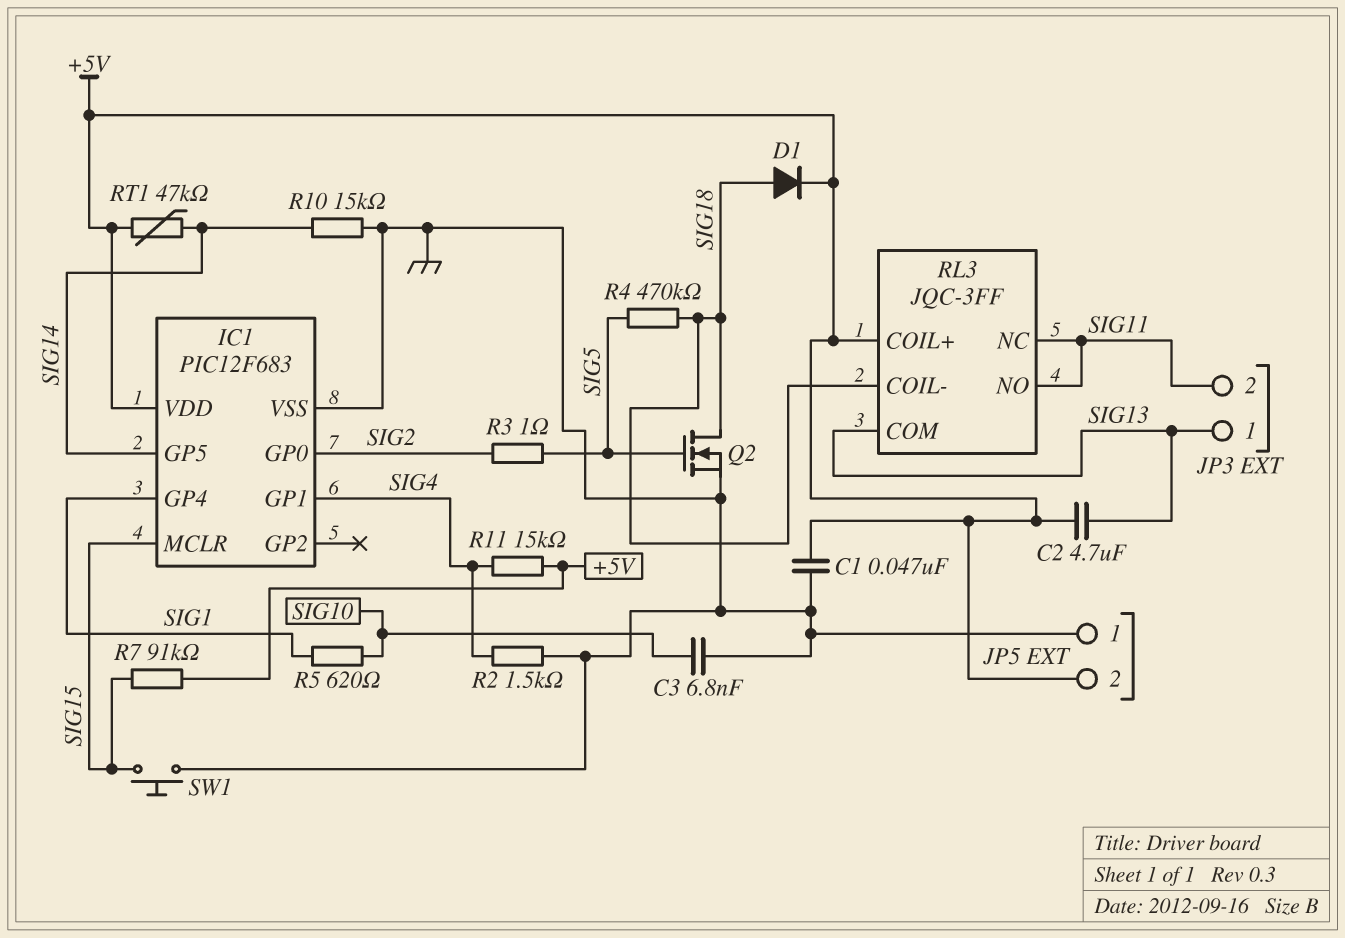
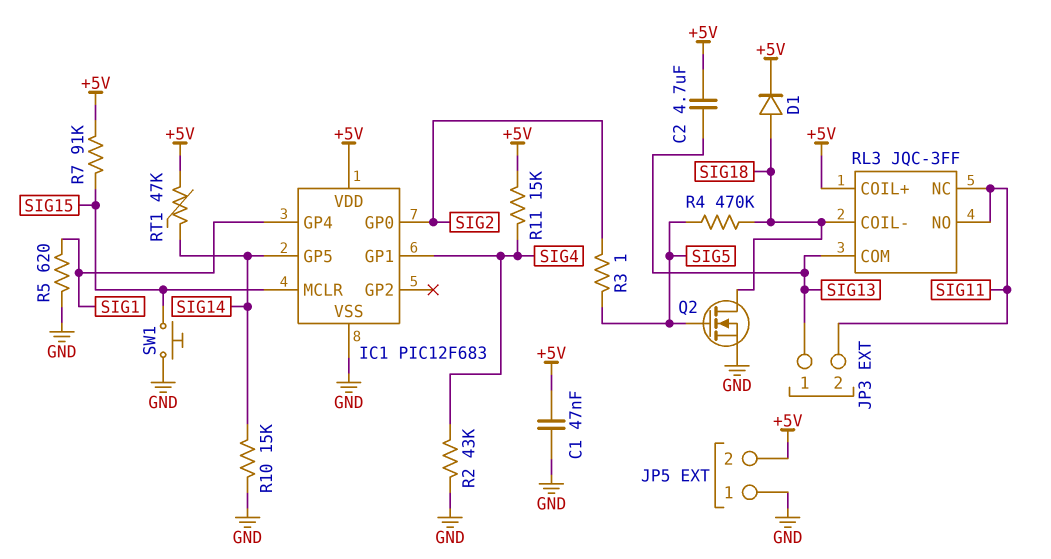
C3: 6.8nF (GND, SIG10) -> none
R2: 1.5k (GND, SIG4) -> 43k (GND, SIG4)
R5: 620 (SIG1, SIG10) -> 620 (GND, SIG1)

